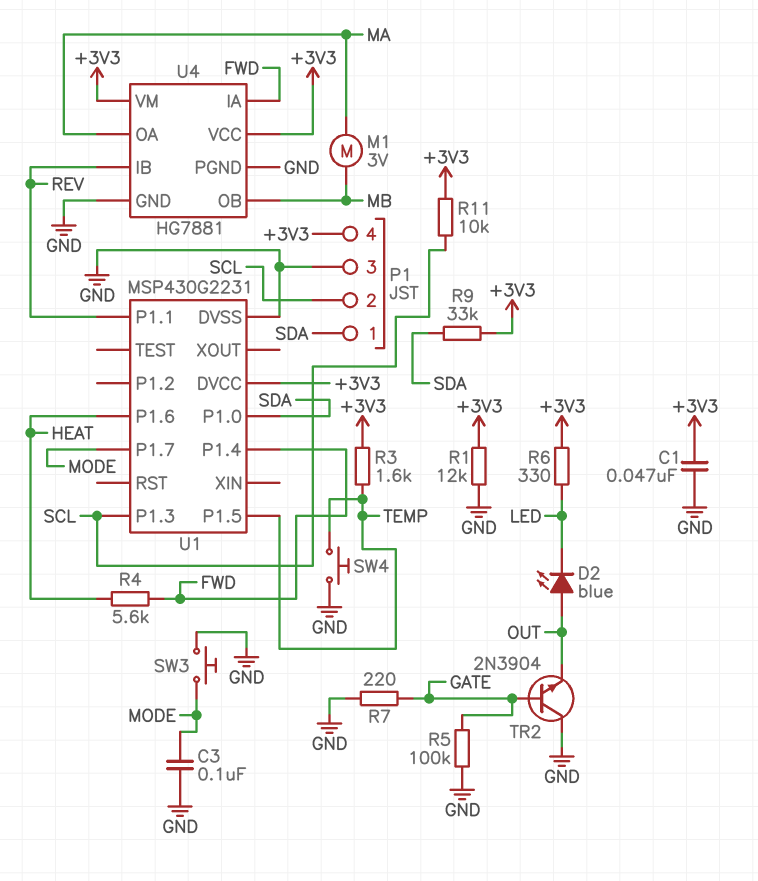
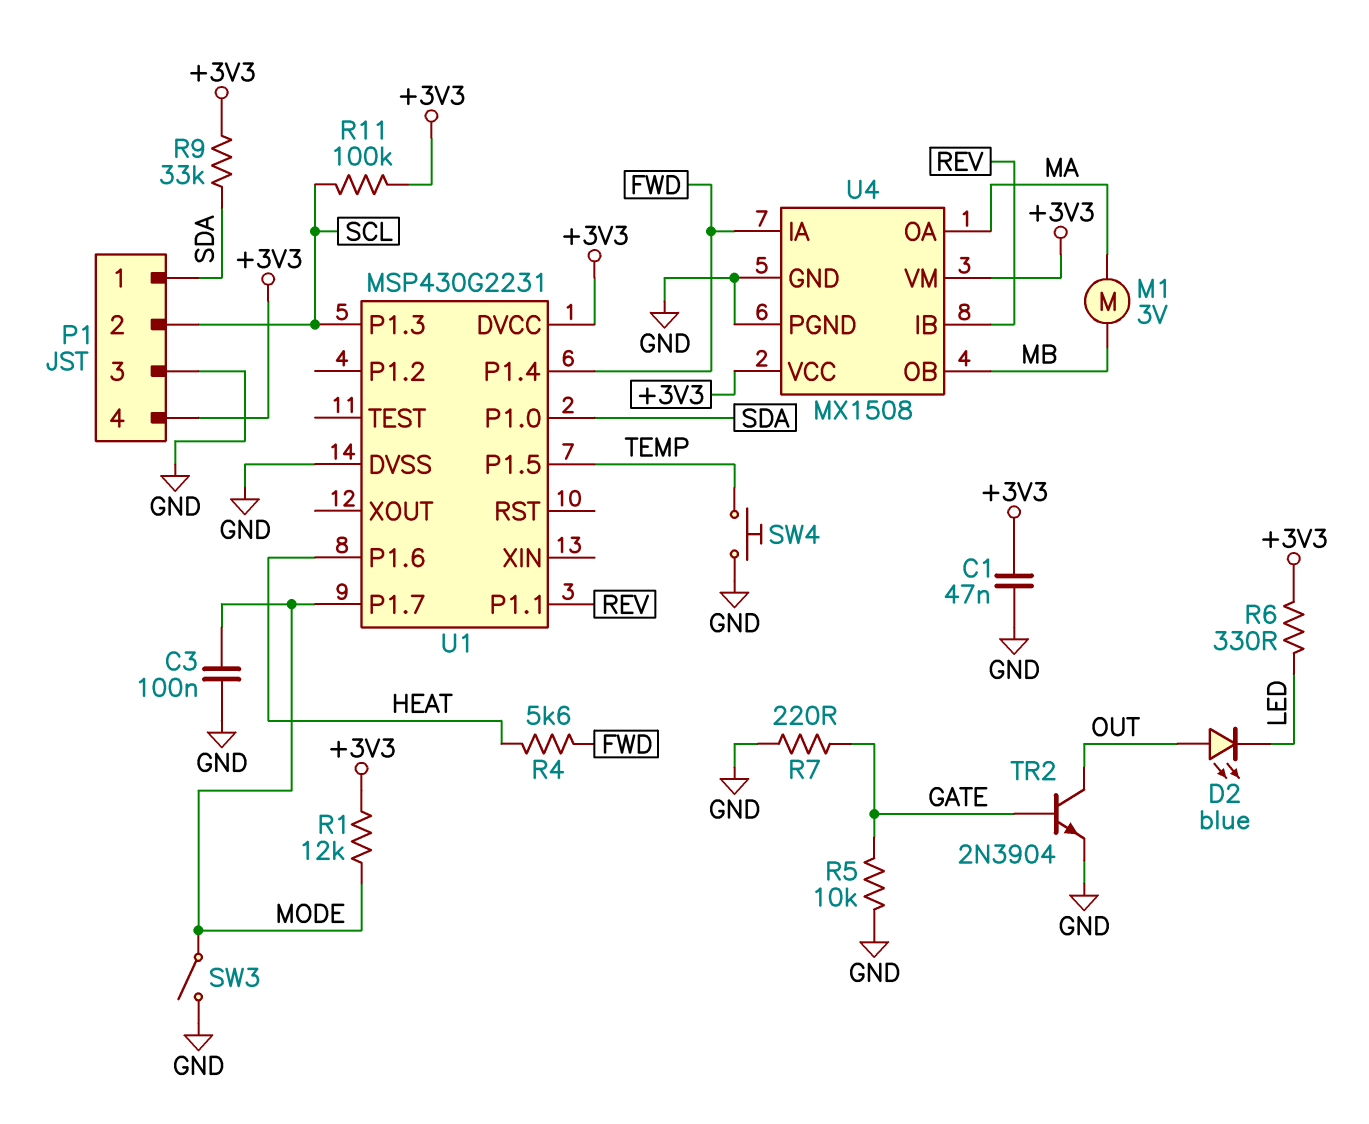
R1: 12k (+3V3, GND) -> 12k (+3V3, MODE)
R3: 1.6k (+3V3, TEMP) -> none
R5: 100k (GATE, GND) -> 10k (GATE, GND)
R11: 10k (+3V3, SCL) -> 100k (+3V3, SCL)
SW3: button (GND, MODE) -> switch (GND, MODE)
TR2: NPN 2N3904 (B GATE, C GND, E OUT) -> NPN 2N3904 (B GATE, C OUT, E GND)
U4: HG7881 -> MX1508

